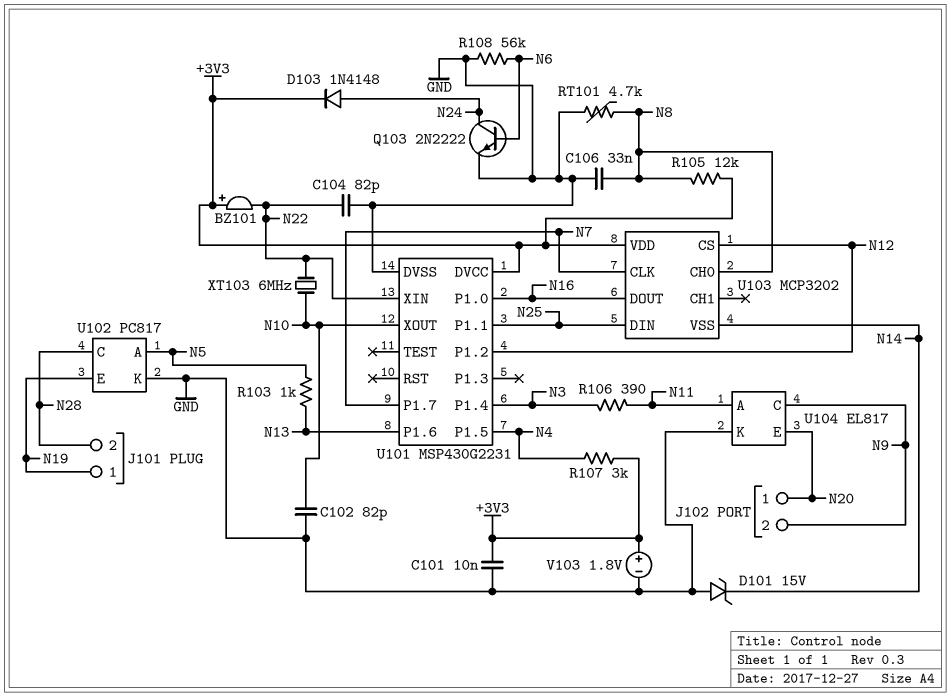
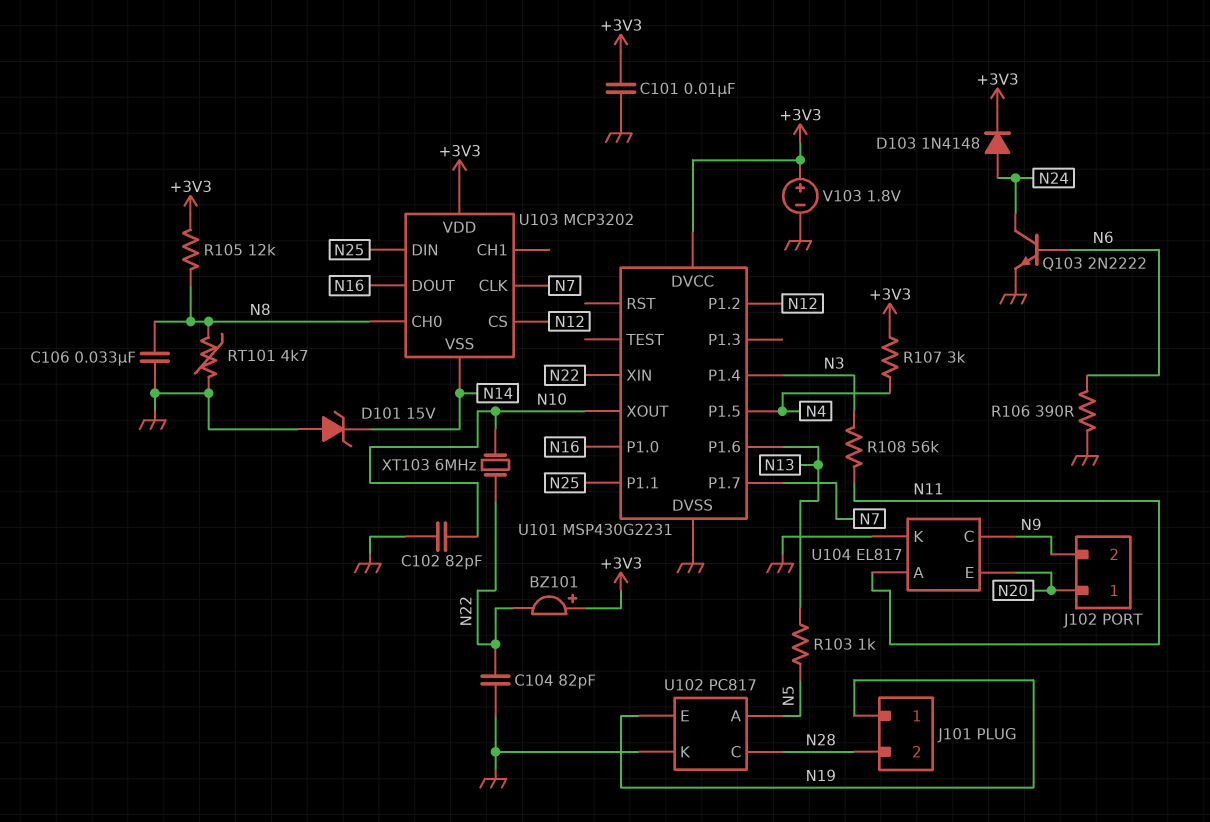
R106: 390 (N3, N11) -> 390 (GND, N6)
R108: 56k (GND, N6) -> 56k (N3, N11)

